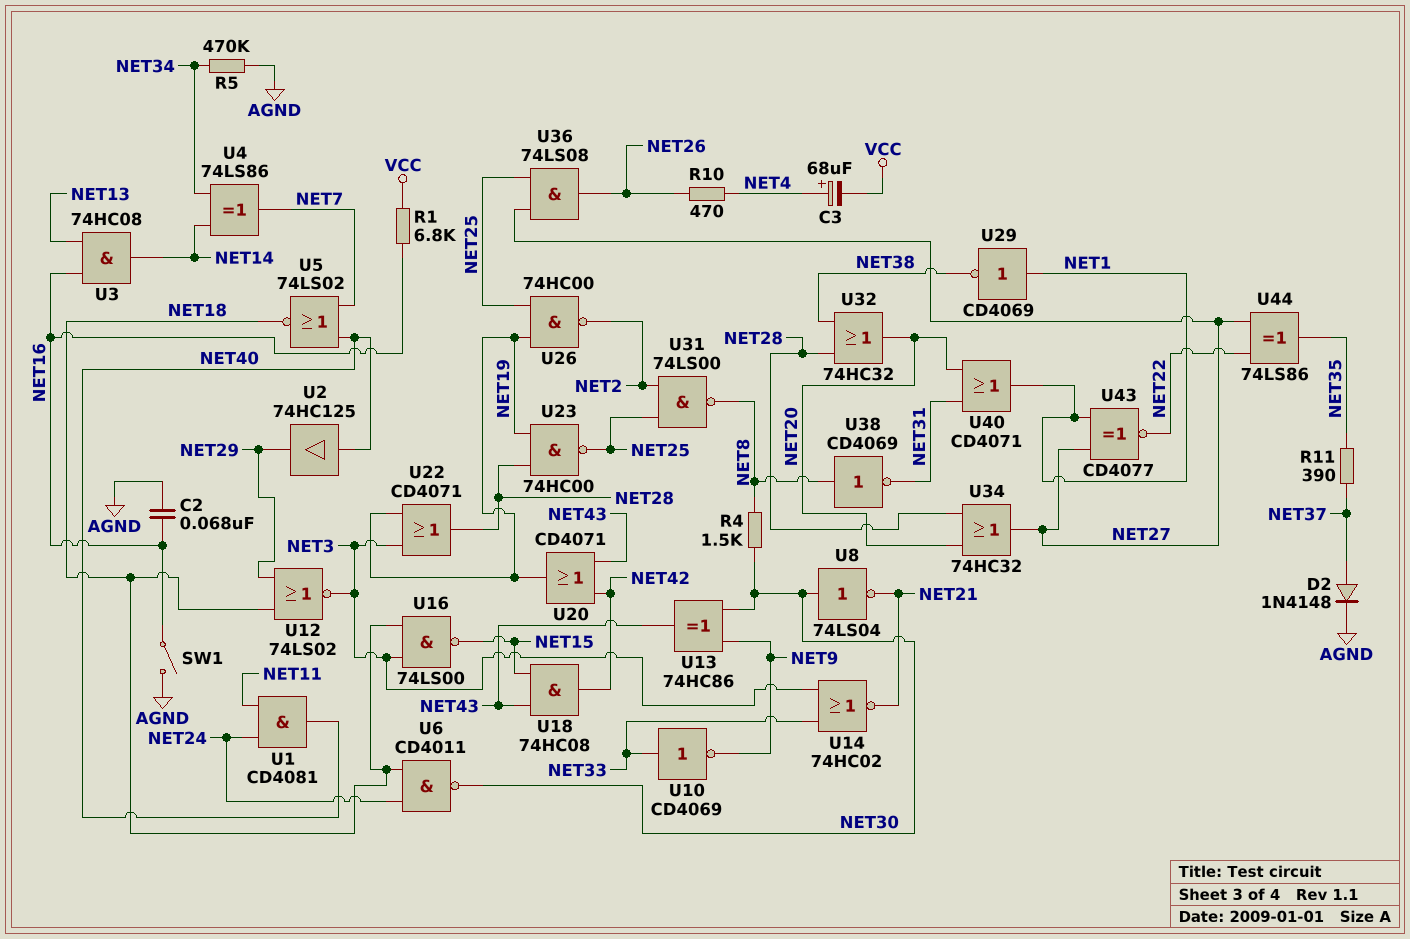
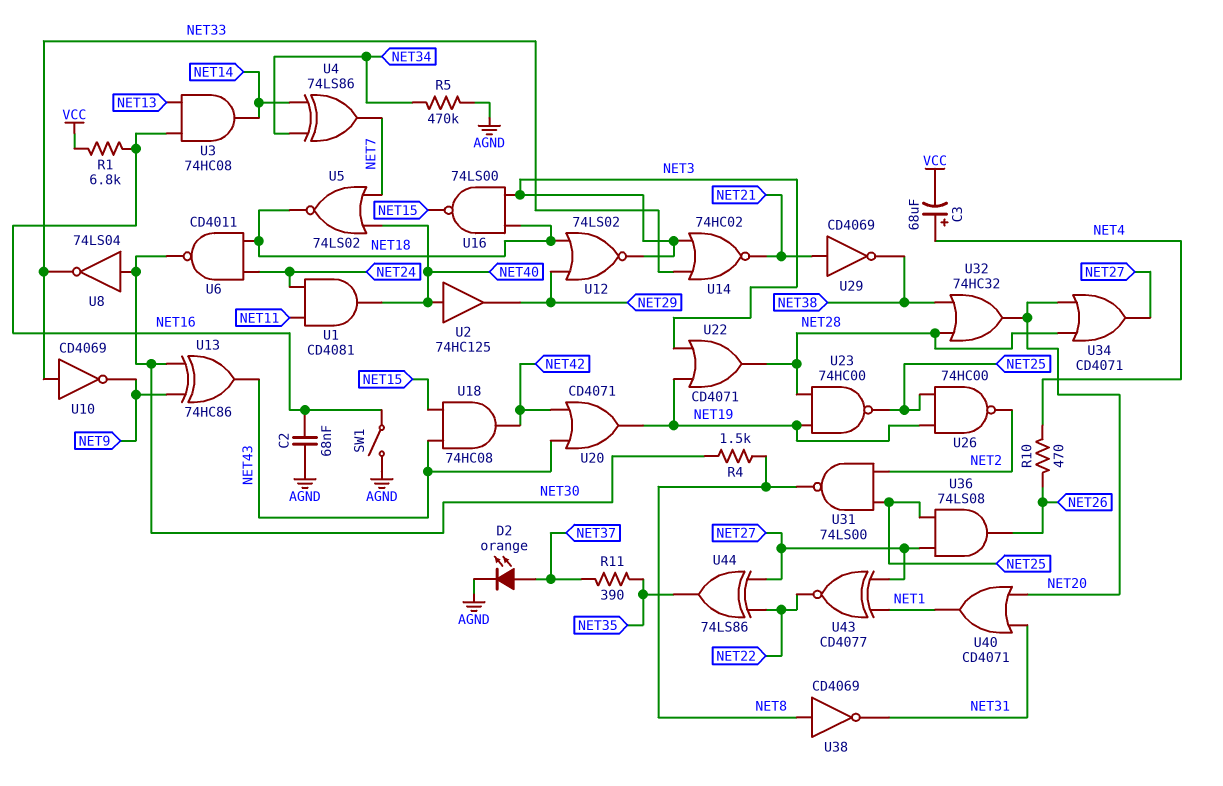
D2: diode 1N4148 (A NET37, K AGND) -> LED orange (A NET37, K AGND)
U8: NOT 74LS04 (in NET30, out NET21) -> NOT 74LS04 (in NET30, out NET33)
U29: NOT CD4069 (in NET1, out NET38) -> NOT CD4069 (in NET21, out NET38)
U34: OR 74HC32 (in NET20, in NET28, out NET27) -> OR CD4071 (in NET20, in NET28, out NET27)

